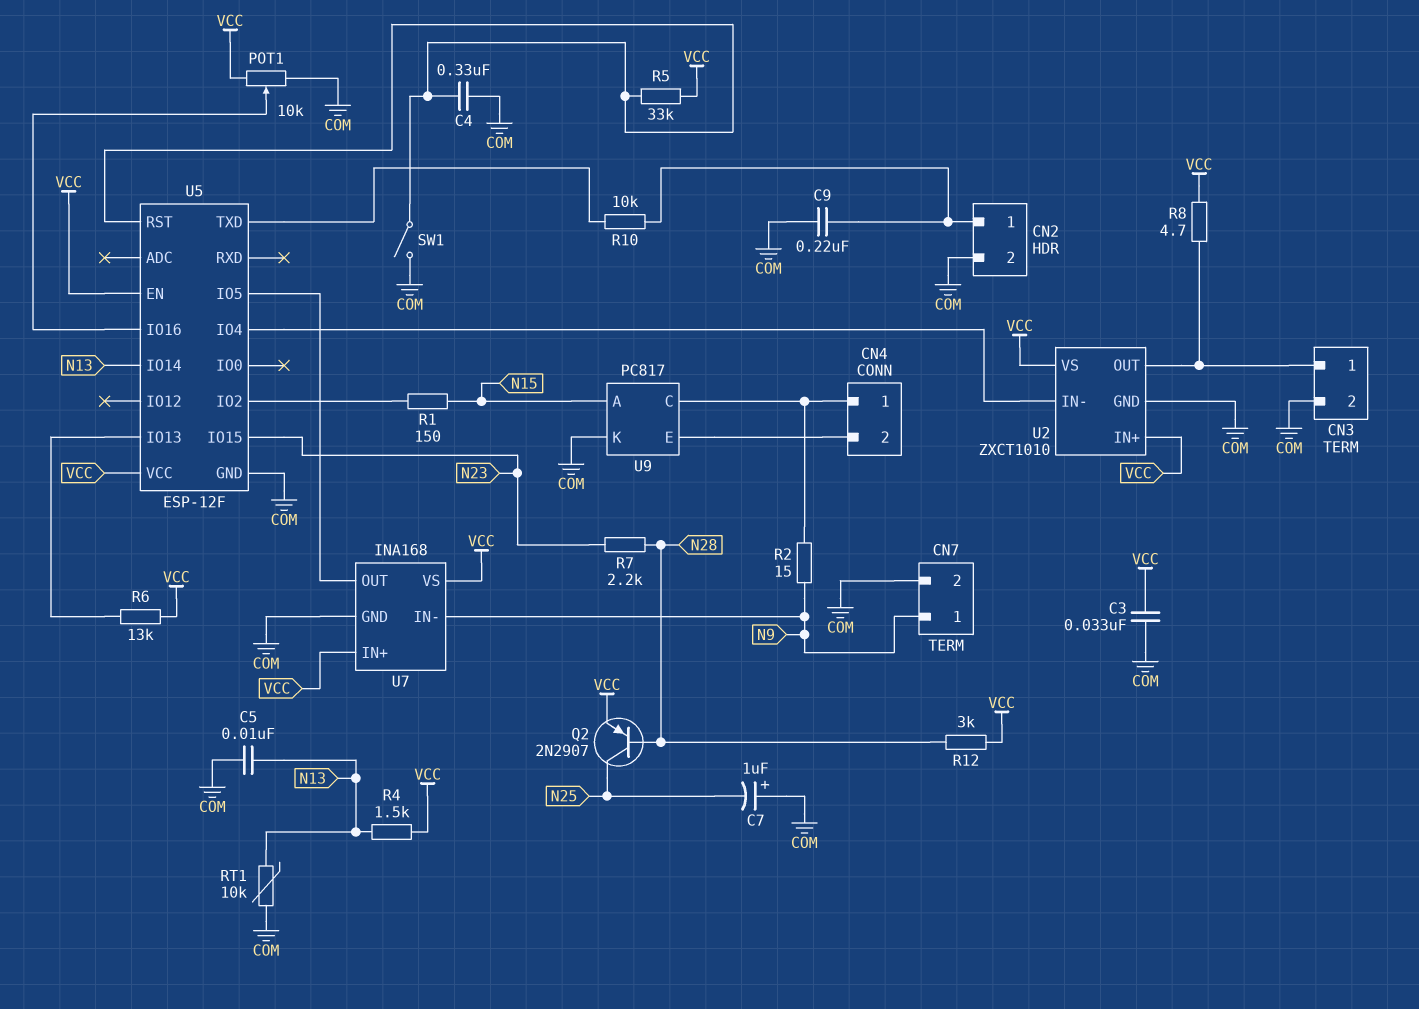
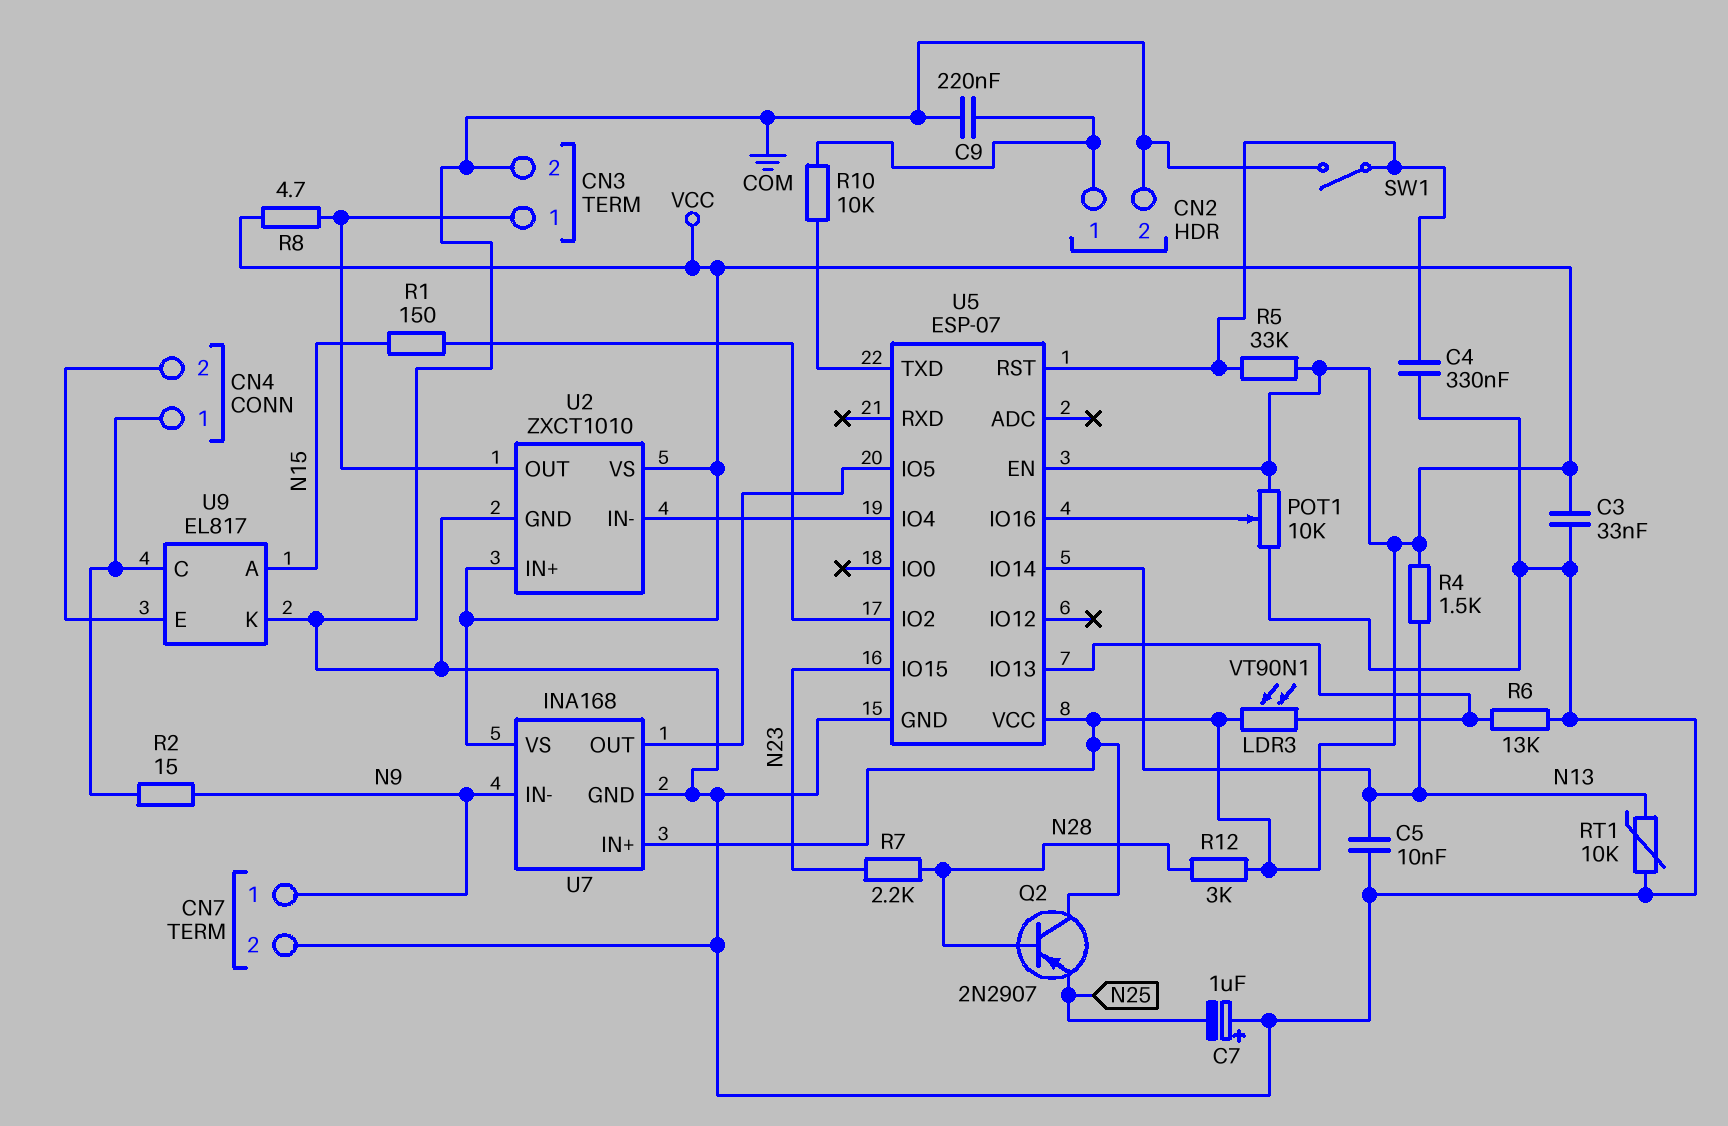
LDR3: none -> VT90N1 (U5/IO13, VCC)
Q2: PNP 2N2907 (B N28, C N25, E VCC) -> PNP 2N2907 (B N28, C VCC, E N25)
R6: 13k (U5/IO13, VCC) -> 13k (COM, U5/IO13)
U5: ESP-12F -> ESP-07
U9: PC817 -> EL817

